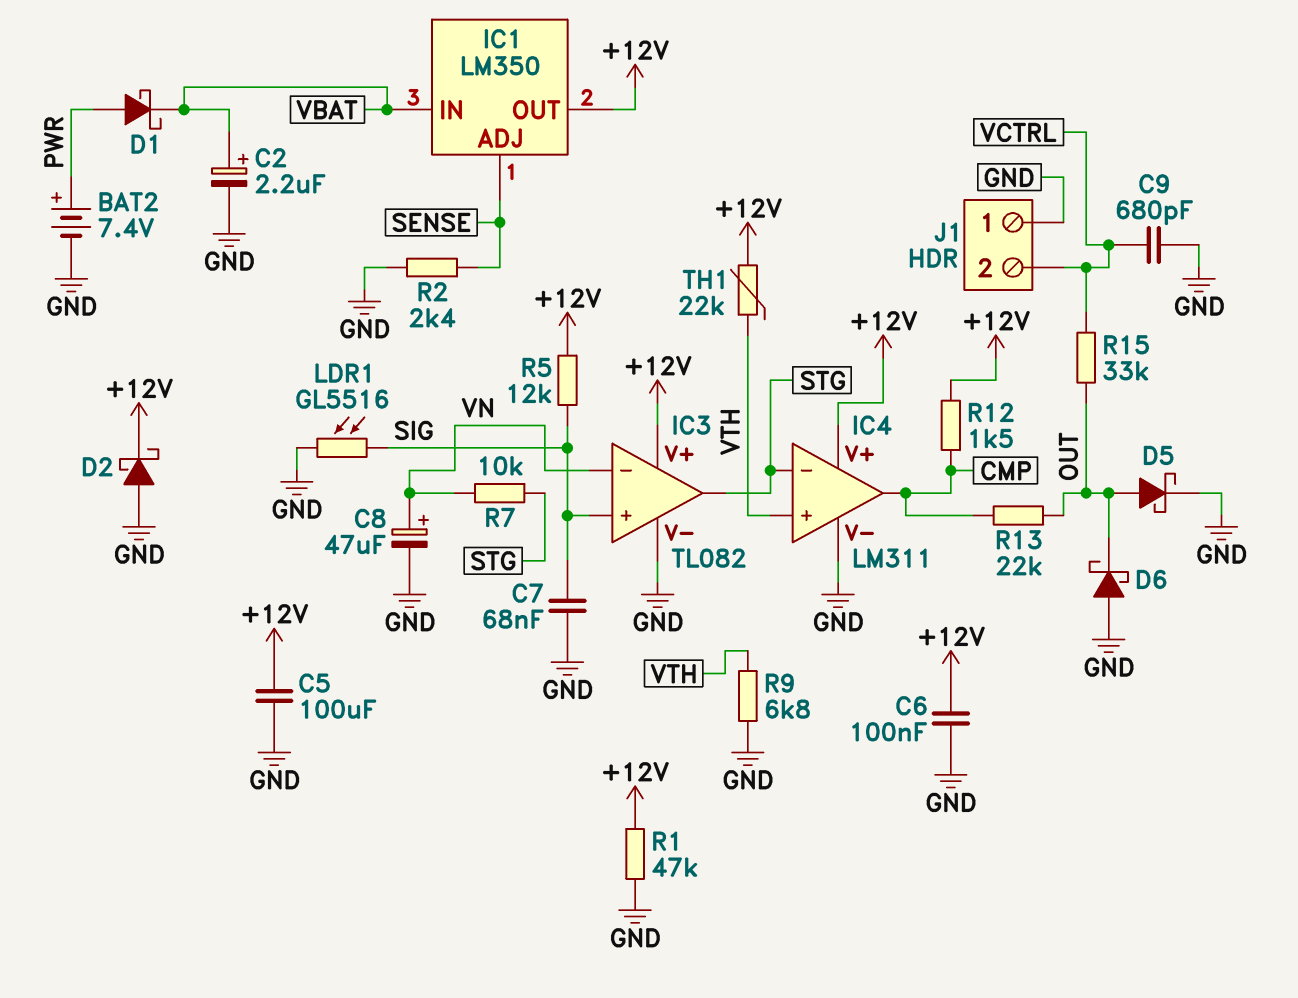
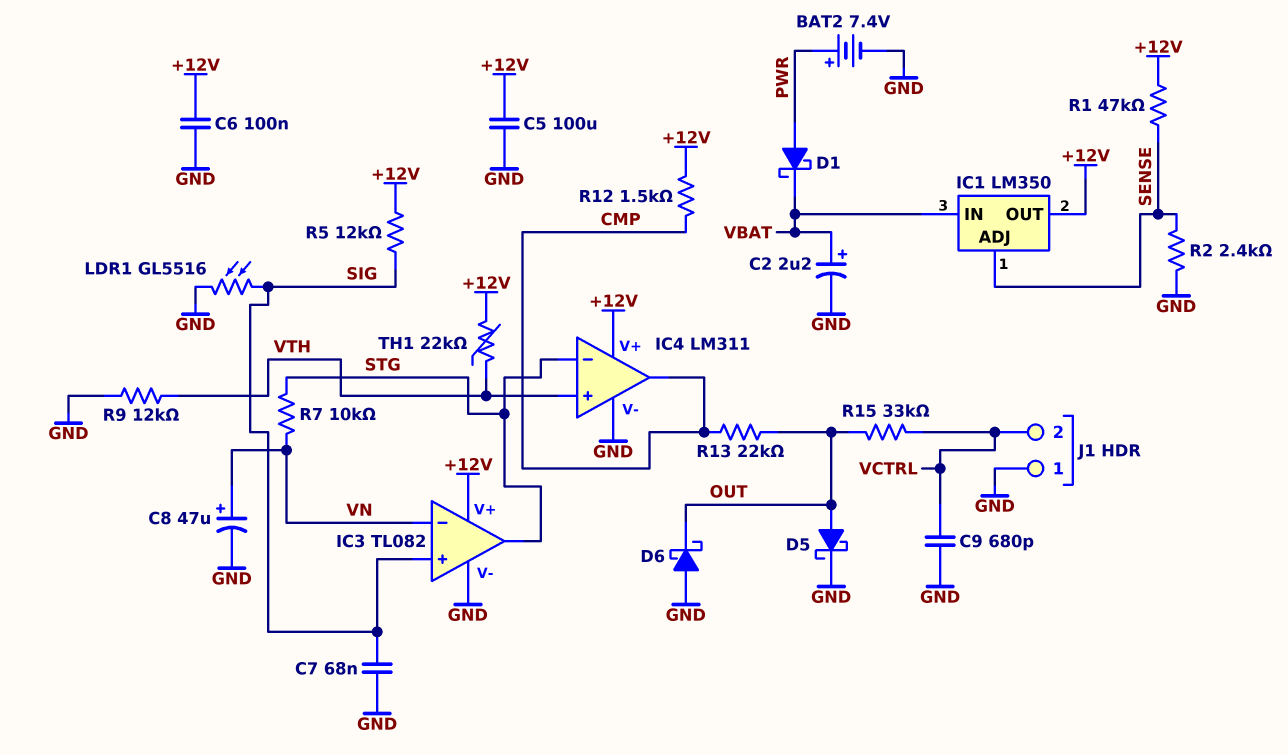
D2: schottky (A GND, K +12V) -> none
R1: 47k (+12V, GND) -> 47k (+12V, SENSE)
R9: 6.8k (GND, VTH) -> 12k (GND, VTH)

